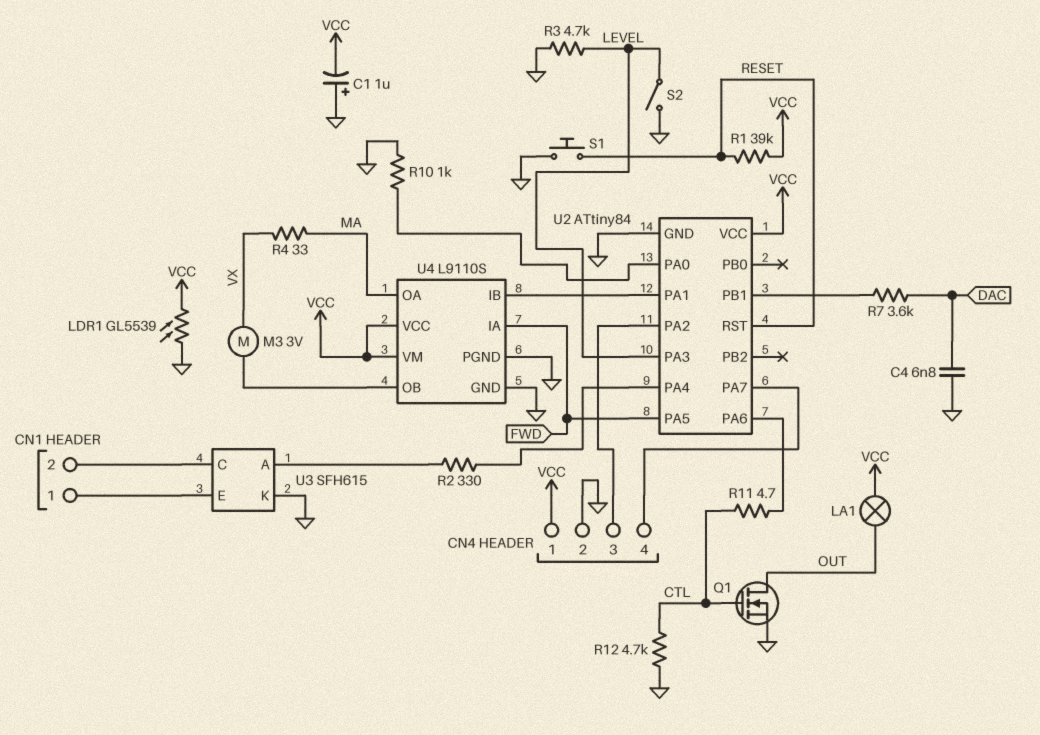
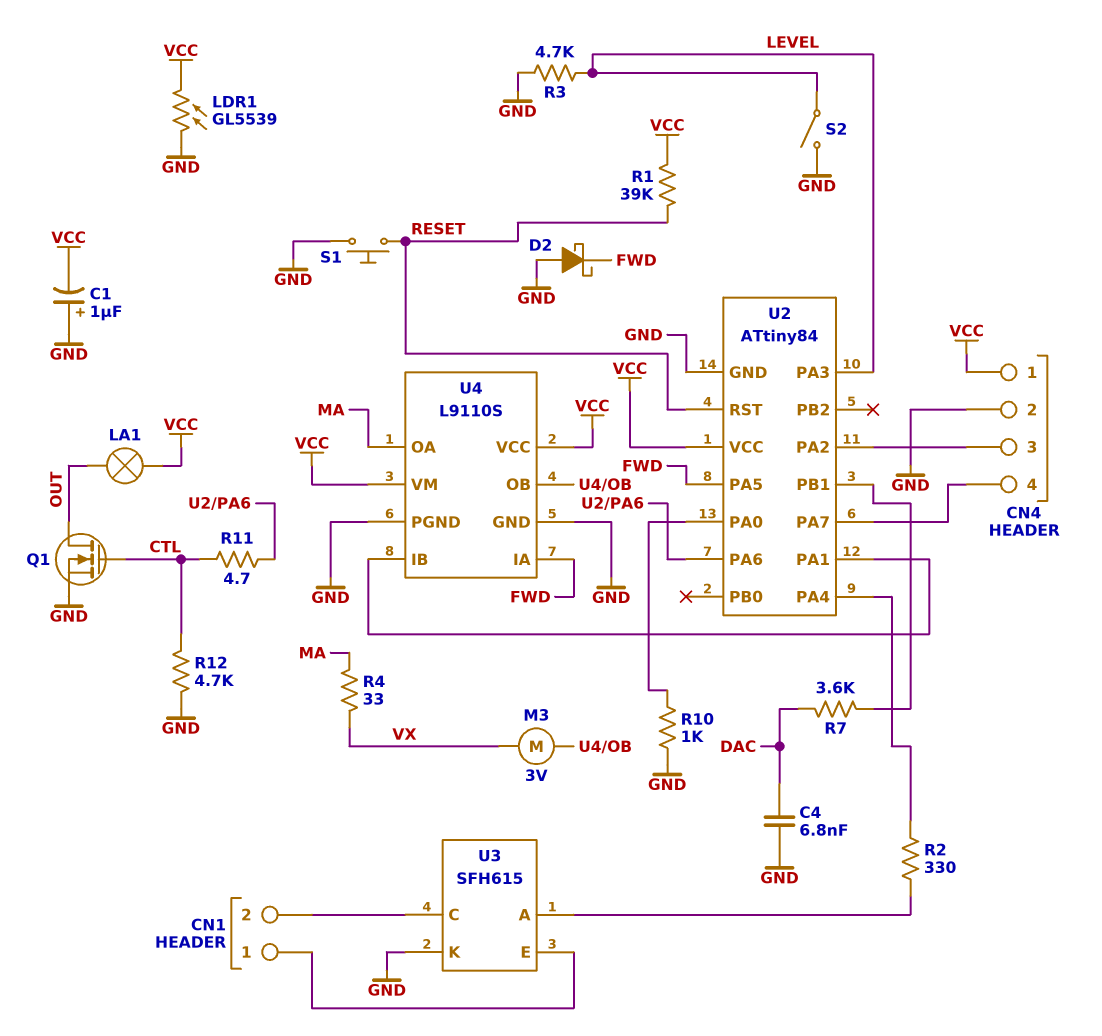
D2: none -> schottky (A GND, K FWD)

